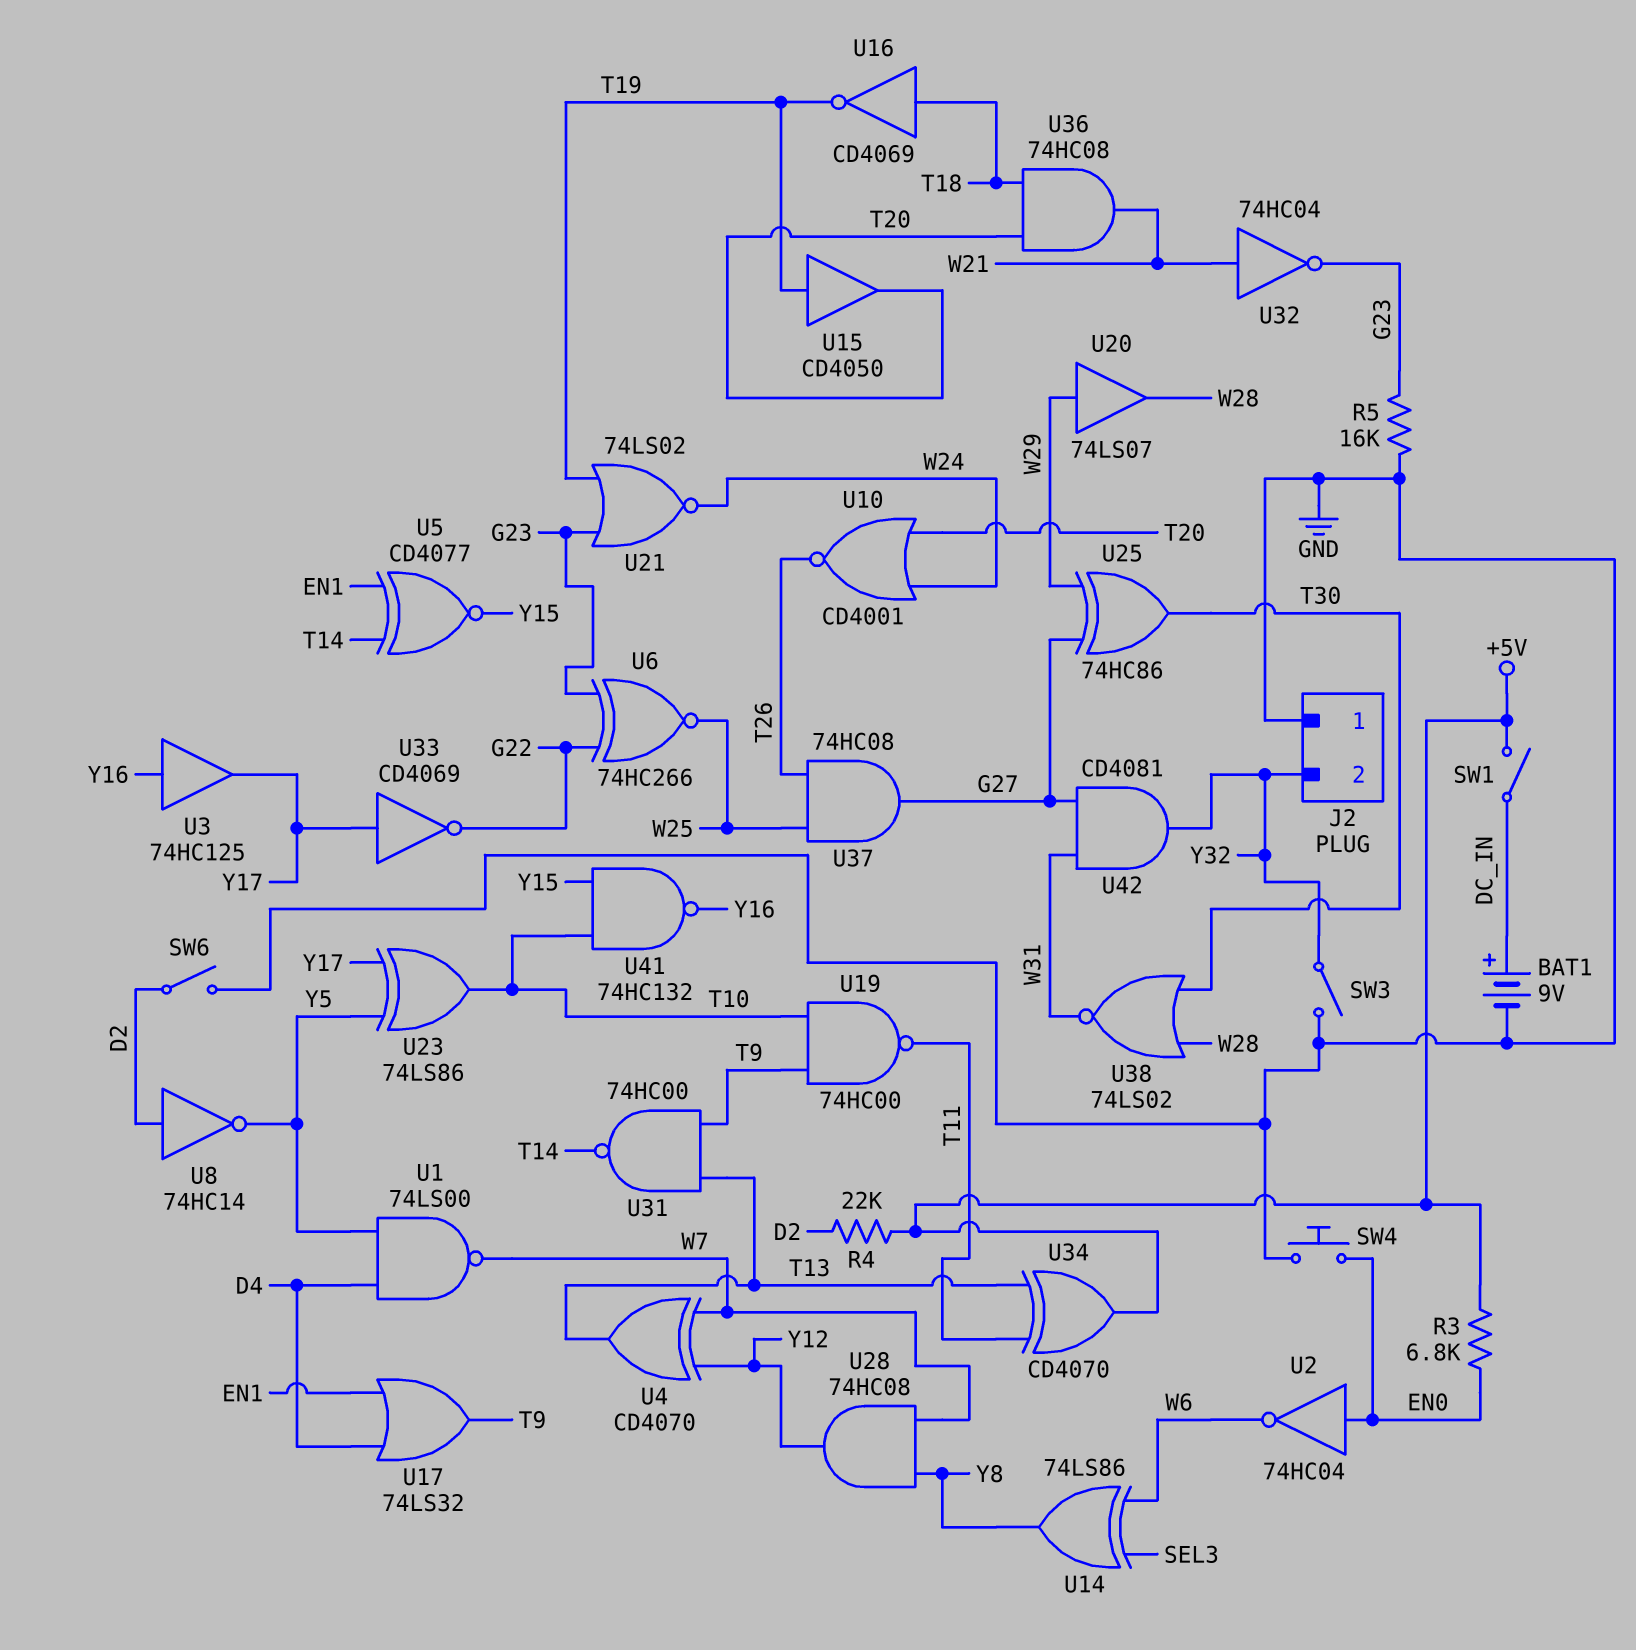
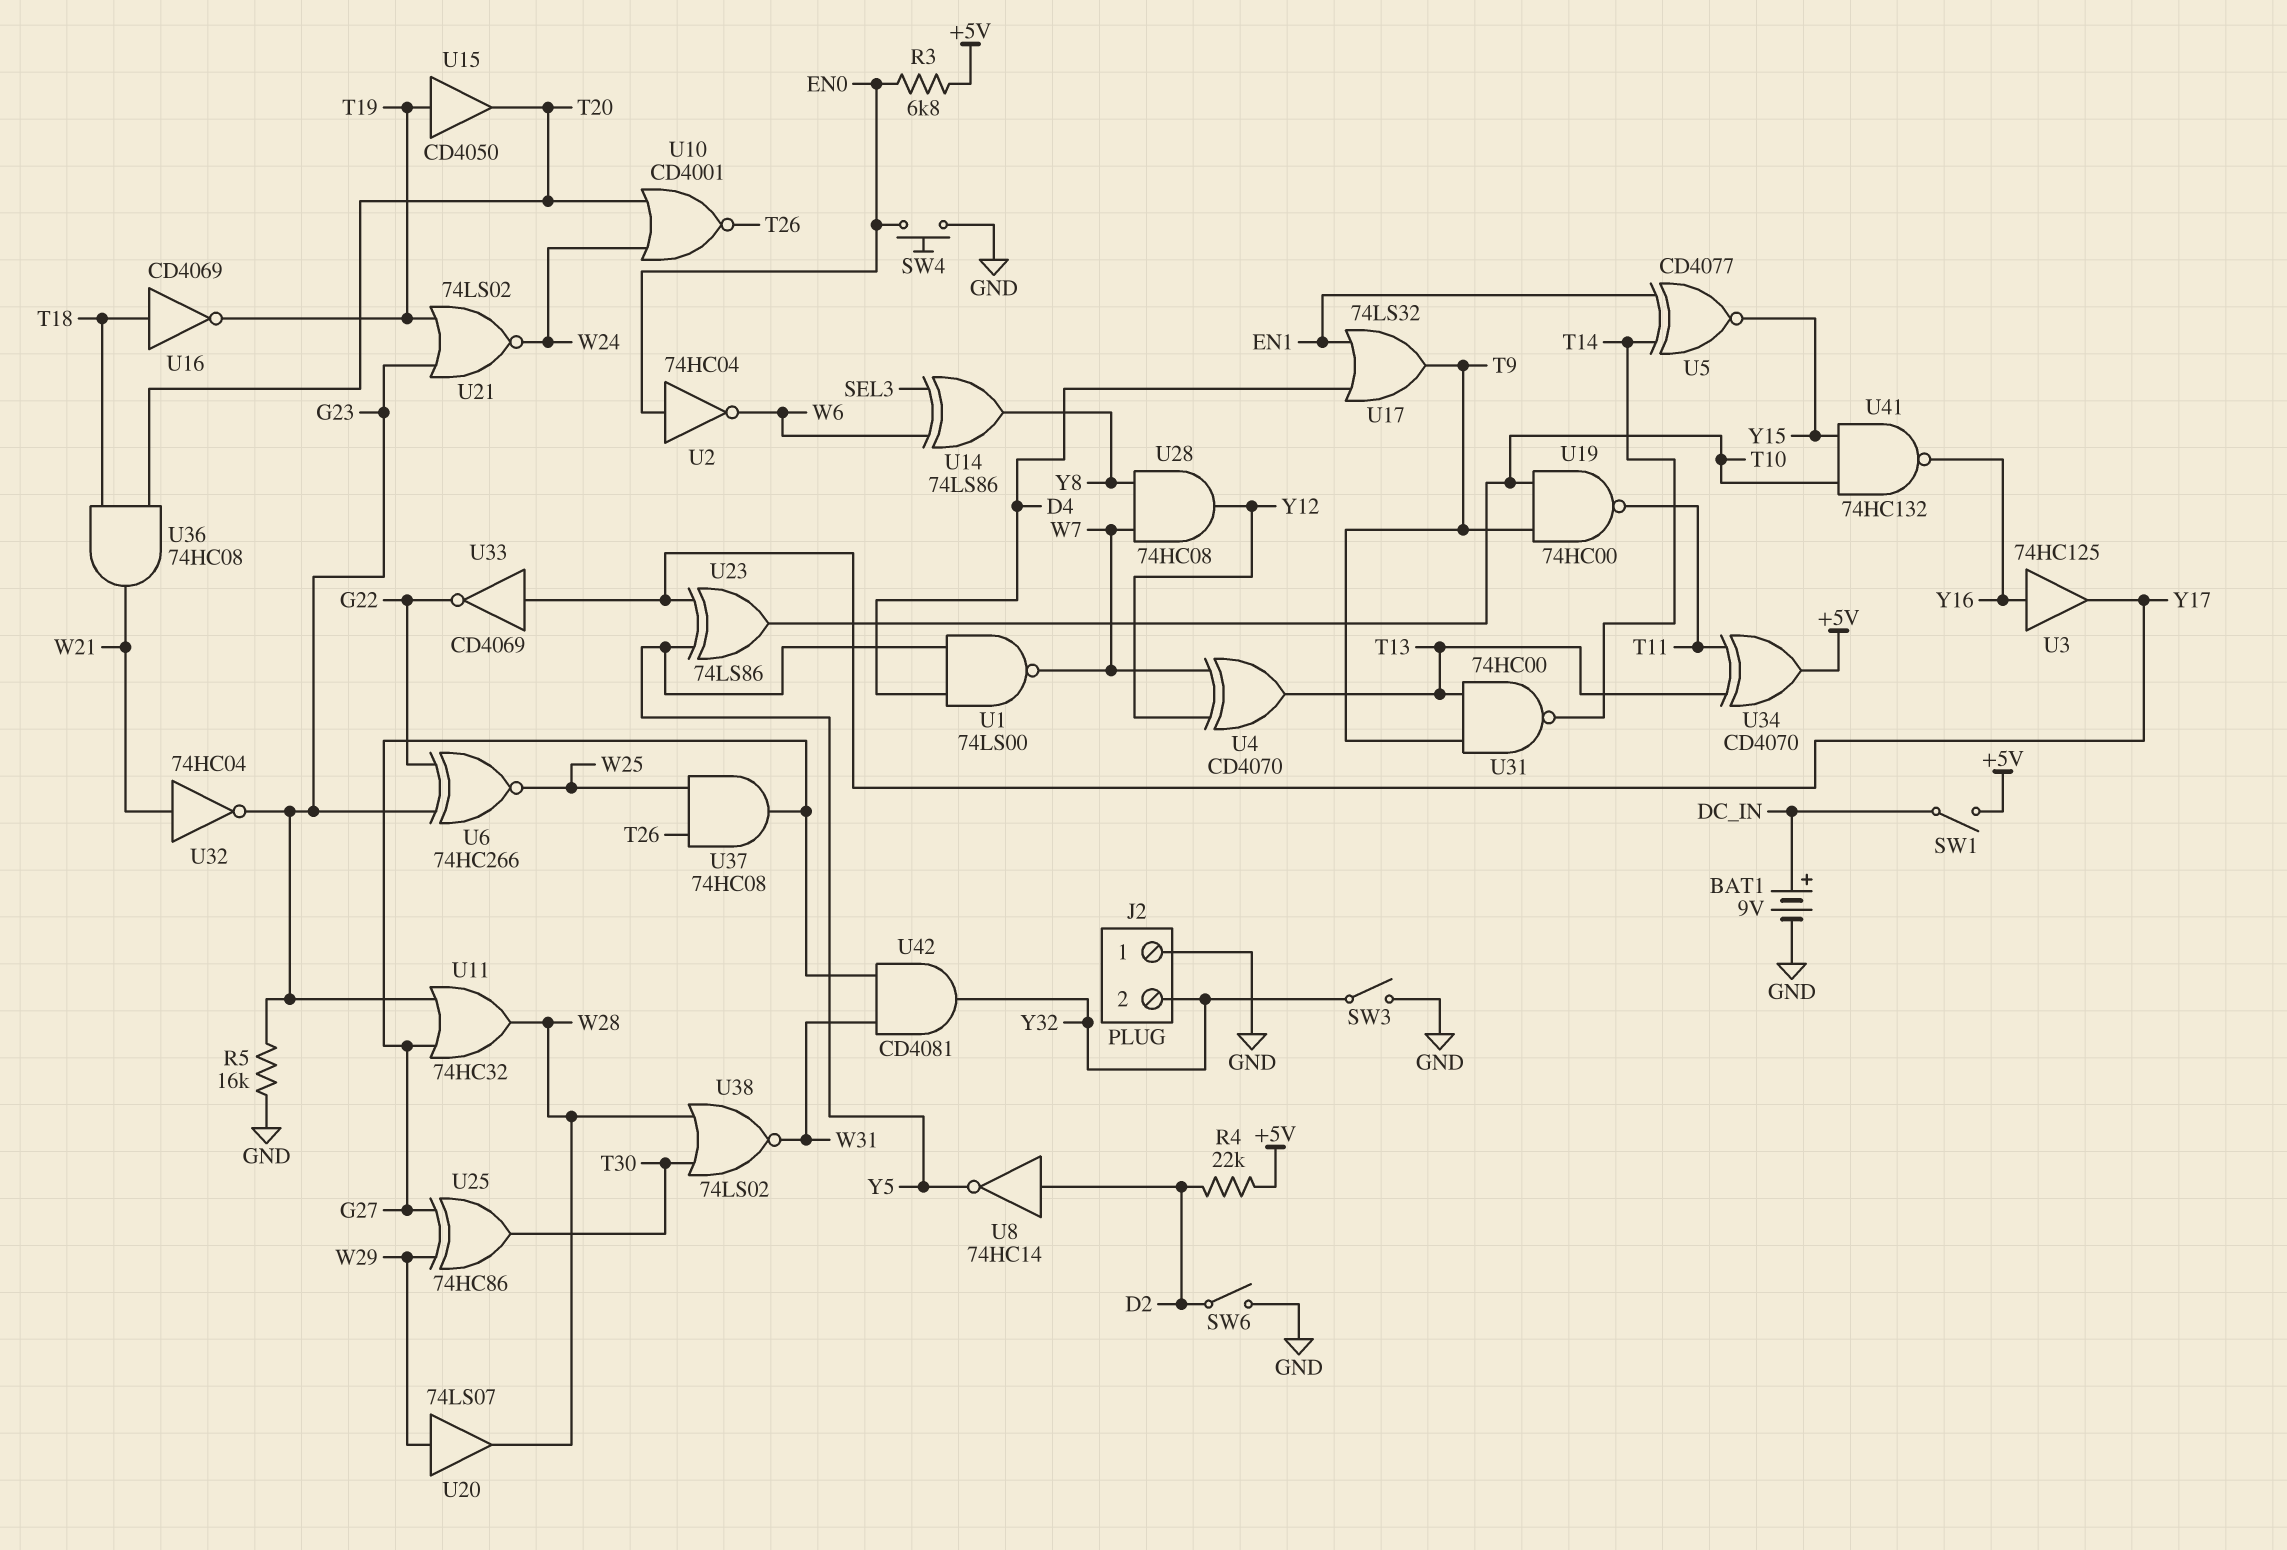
U11: none -> OR 74HC32 (in G23, in G27, out W28)

